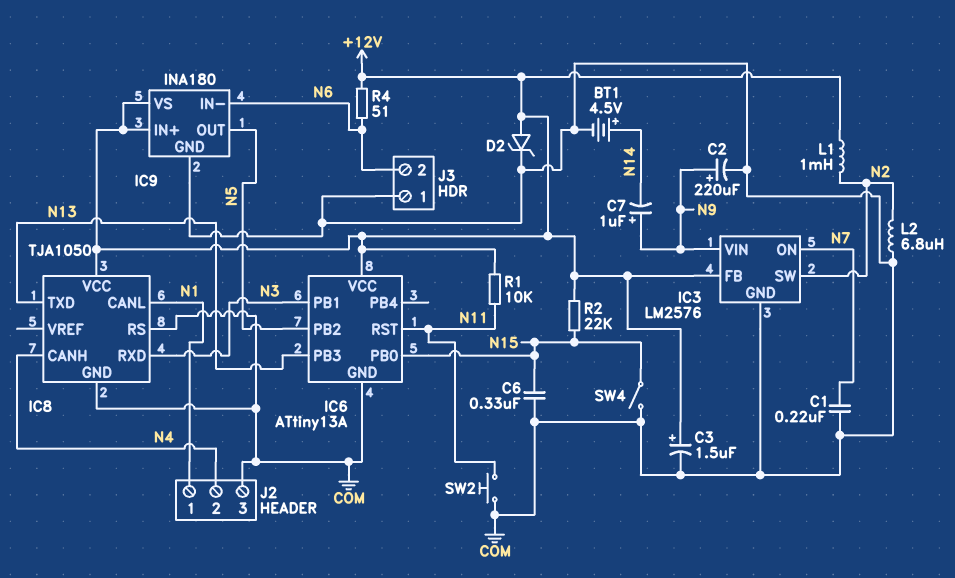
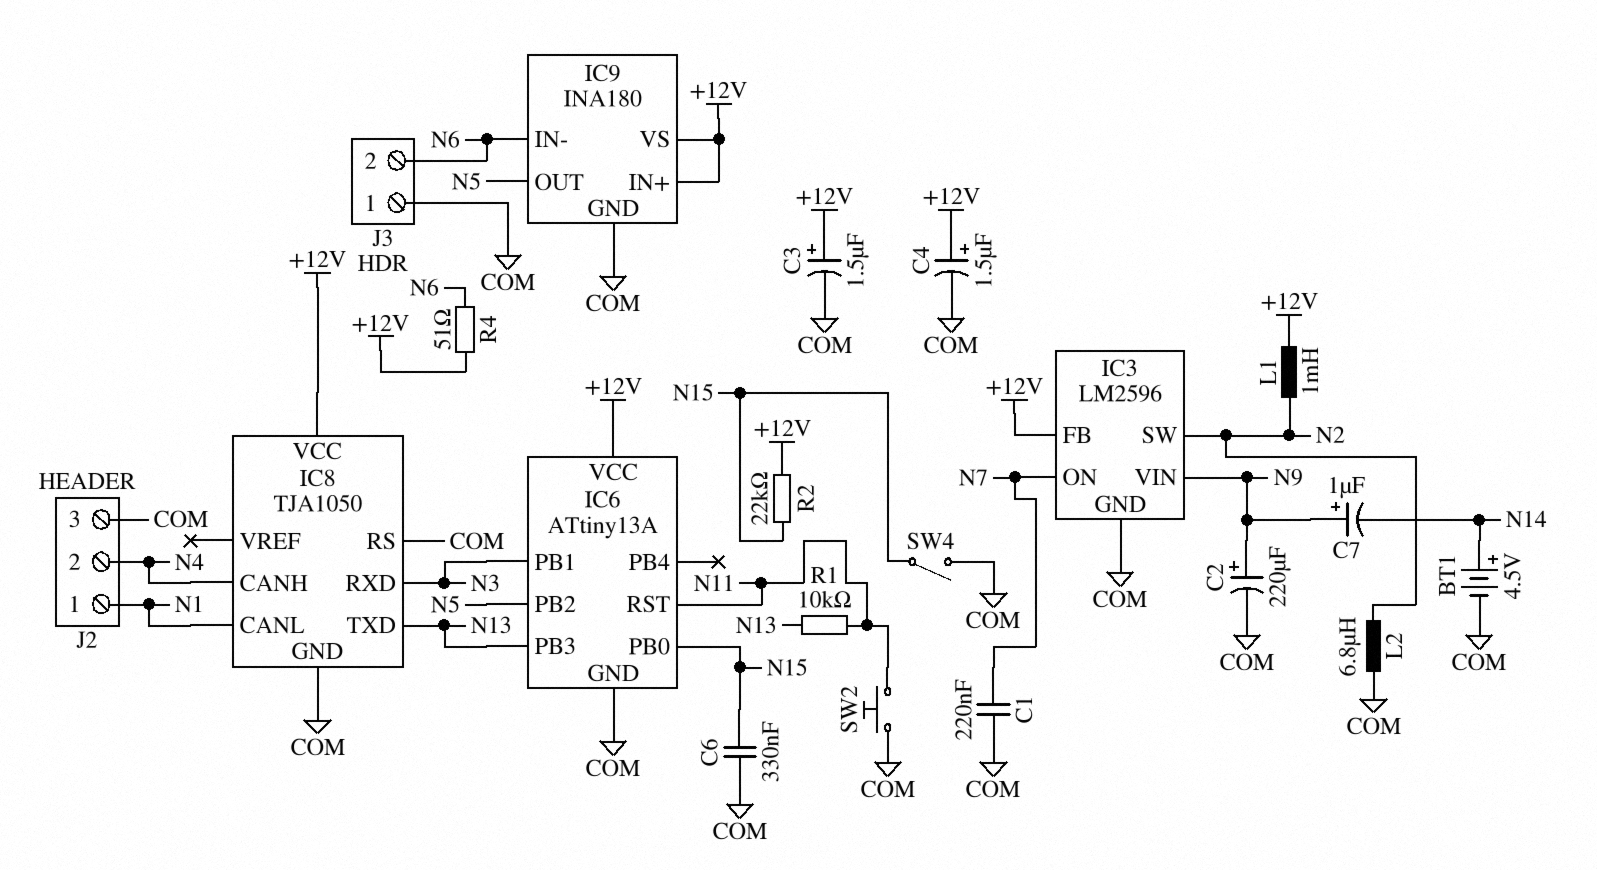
C4: none -> 1.5uF (plus +12V, minus COM)
D2: zener (A +12V, K COM) -> none
IC3: LM2576 -> LM2596
R1: 10k (+12V, N11) -> 10k (N11, N13)

